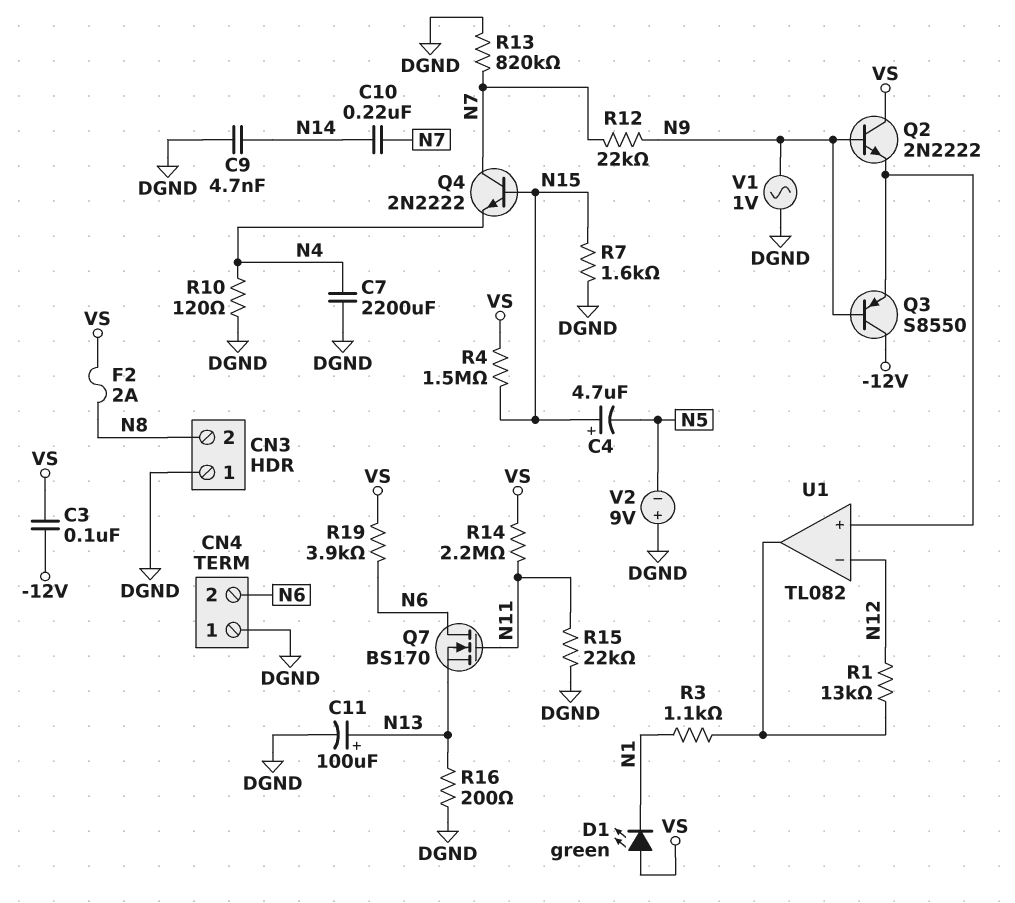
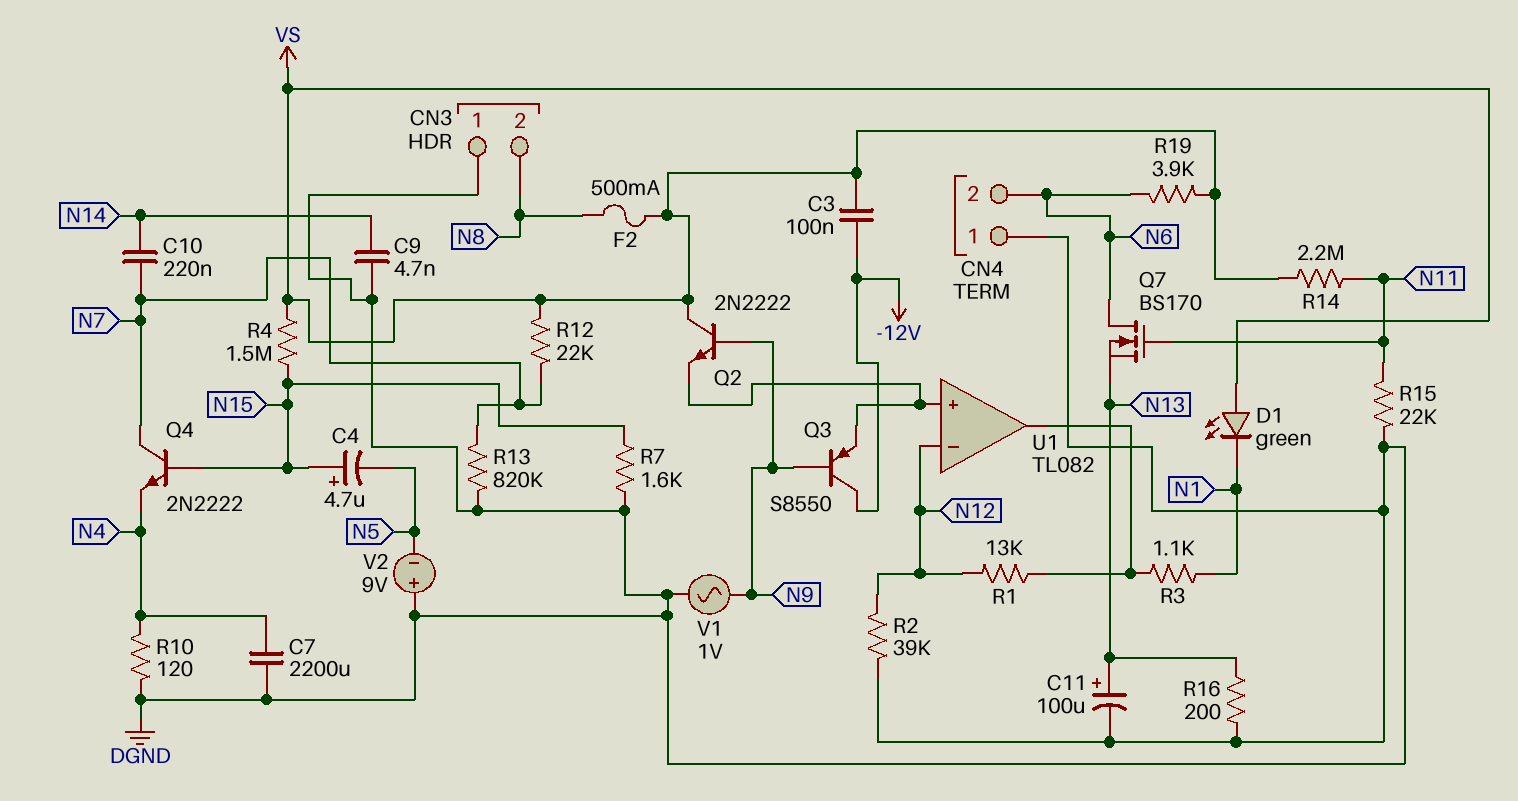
F2: 2A (N8, VS) -> 500mA (N8, VS)
R2: none -> 39k (DGND, N12)
R12: 22k (N7, N9) -> 22k (N7, VS)

